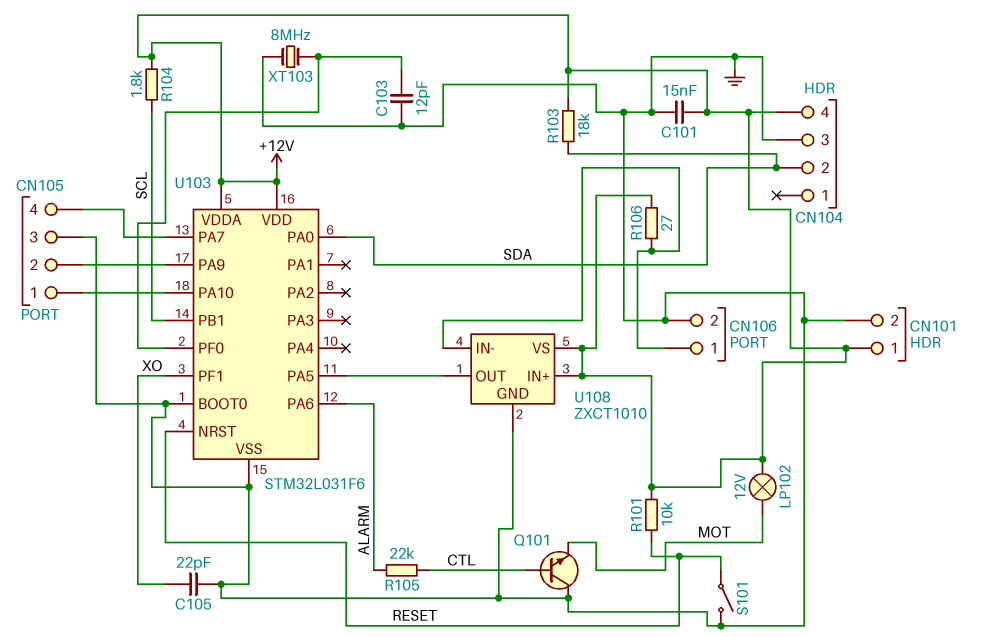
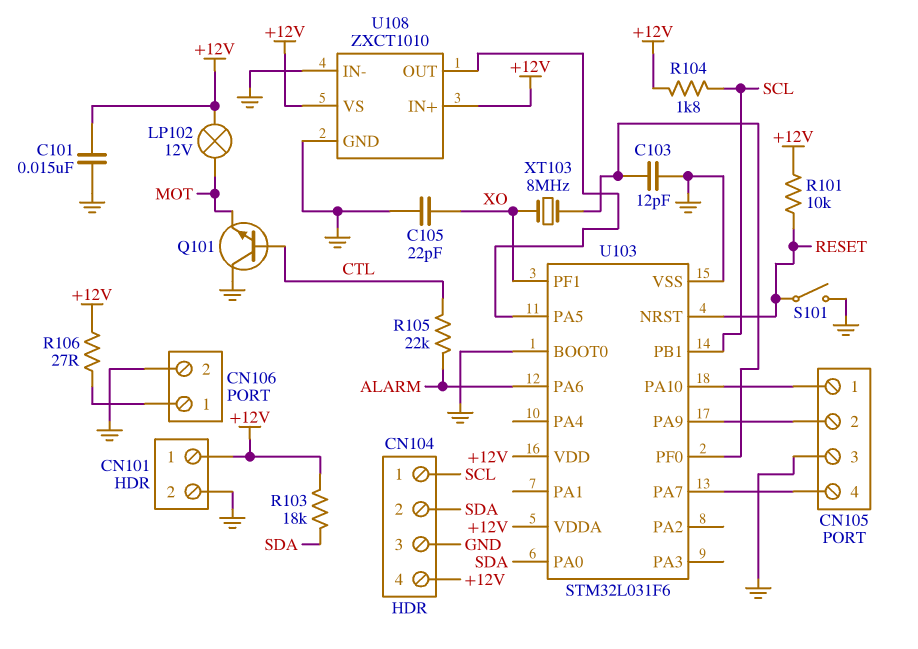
CN104 pin 1: none -> SCL
U108 pin IN-: CN106/1 -> GND
XT103: 8MHz (GND, U103/PF0) -> 8MHz (U103/PF0, XO)

